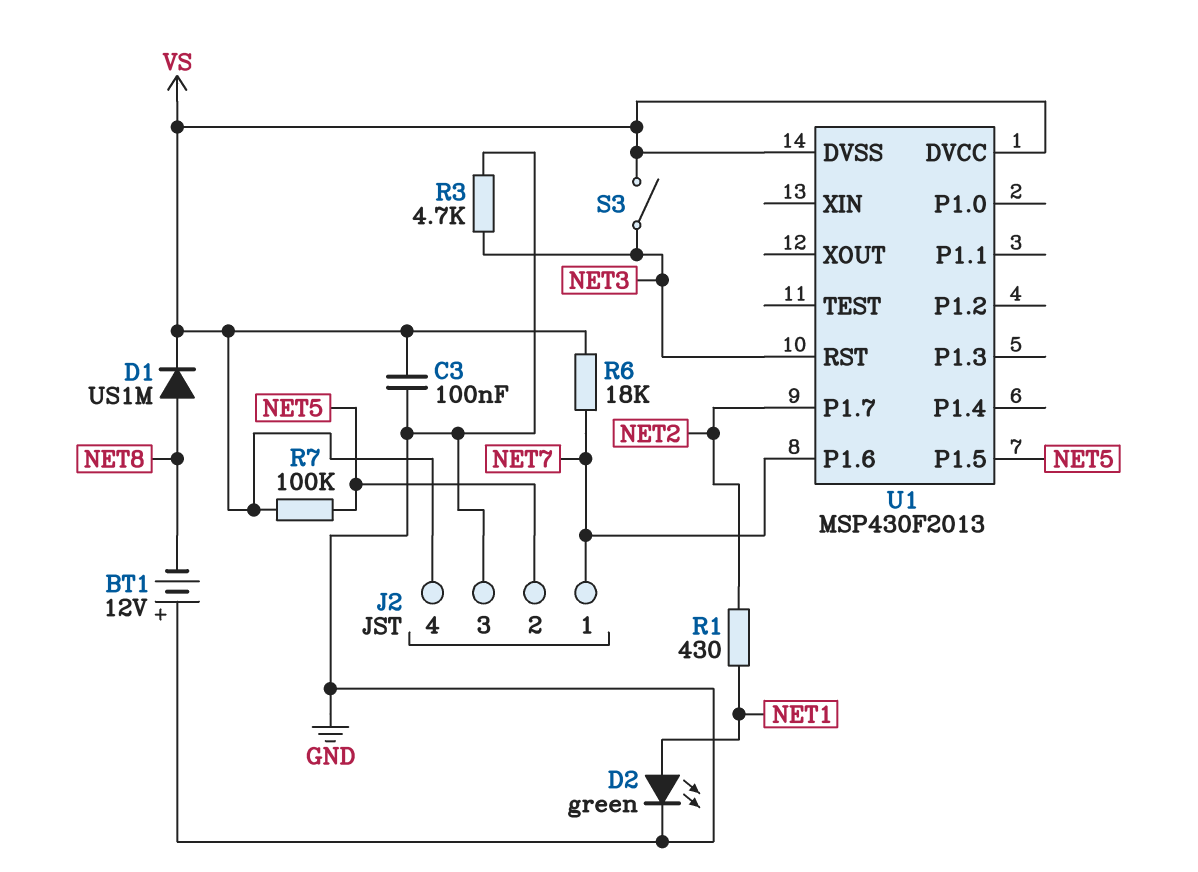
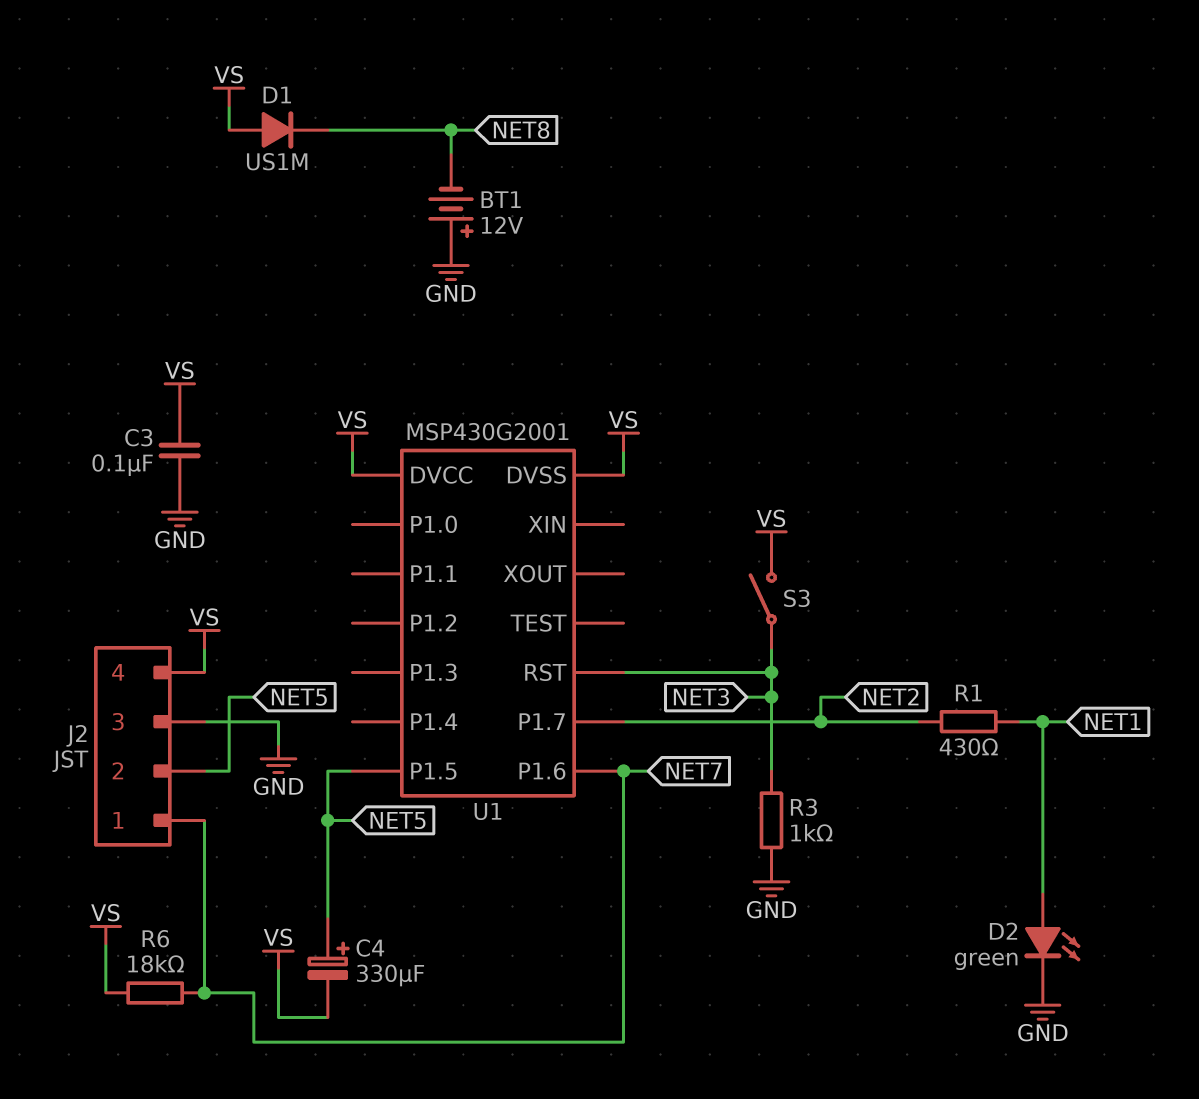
C4: none -> 330uF (plus NET5, minus VS)
D1: diode US1M (A NET8, K VS) -> diode US1M (A VS, K NET8)
R3: 4.7k (GND, NET3) -> 1k (GND, NET3)
R7: 100k (NET5, VS) -> none
U1: MSP430F2013 -> MSP430G2001

